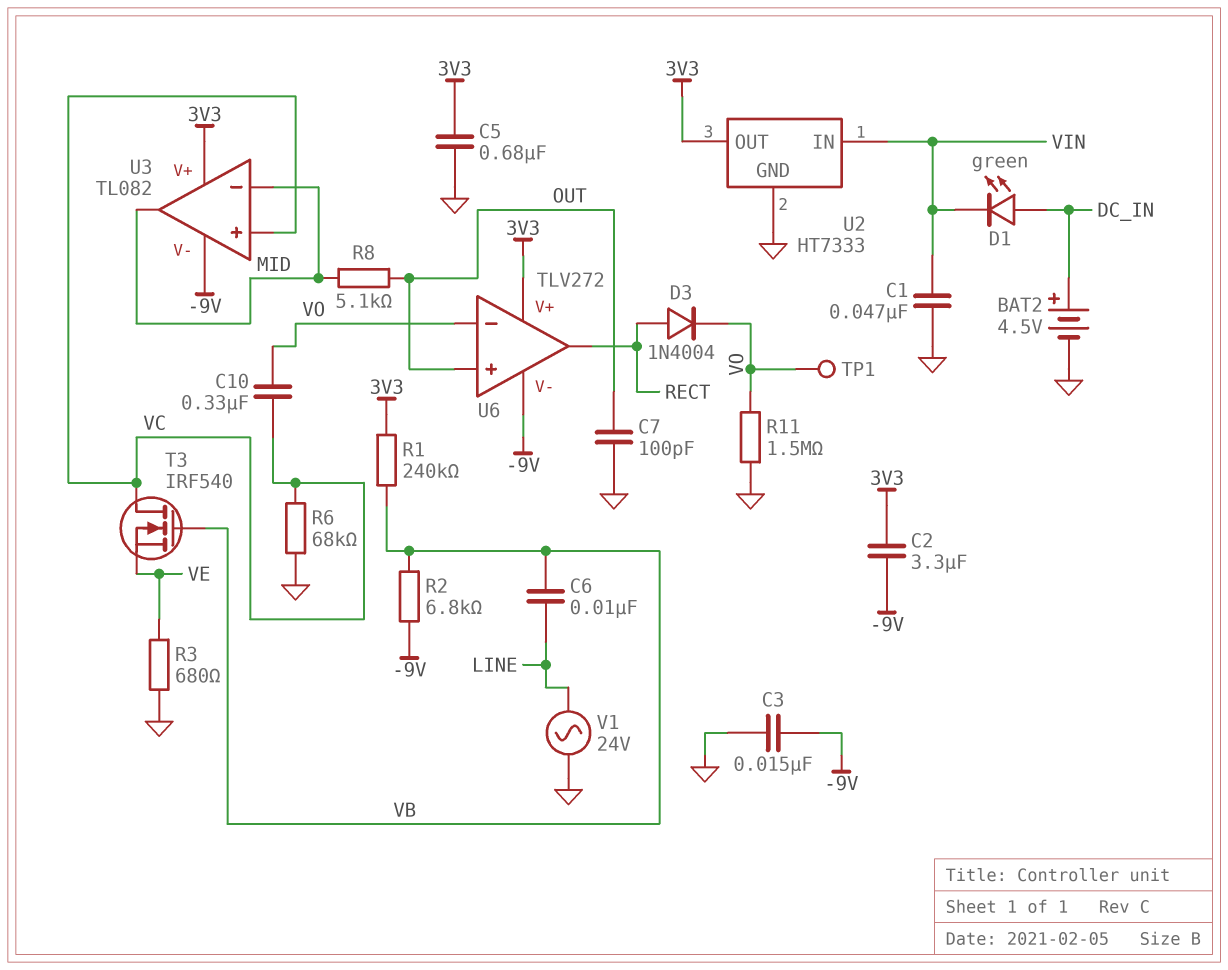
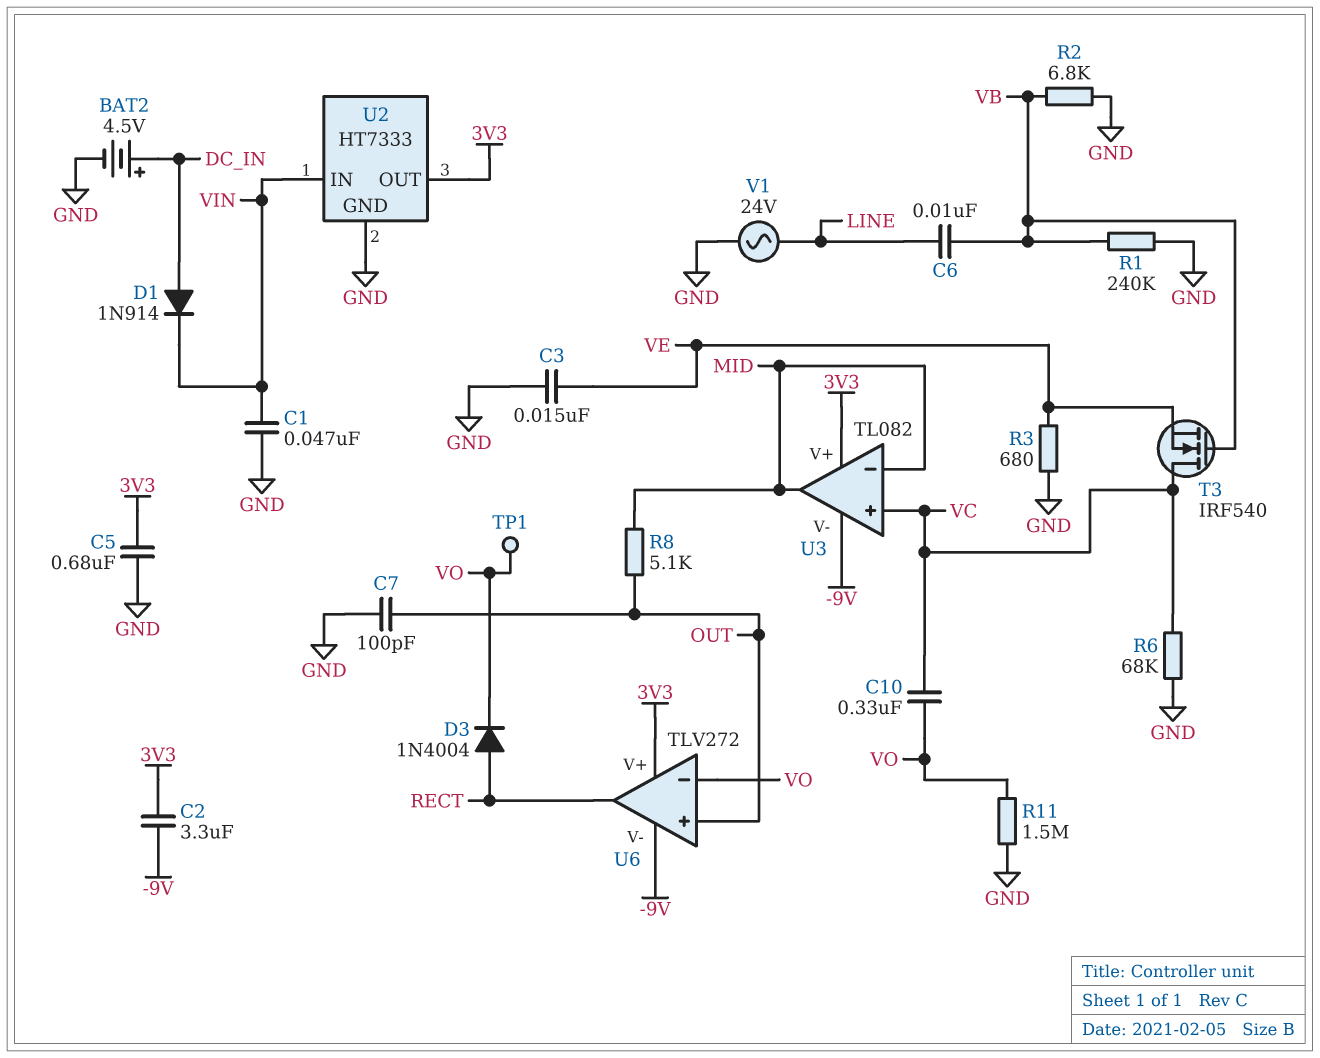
C3: 15nF (-9V, GND) -> 15nF (GND, VE)
D1: LED green (A DC_IN, K VIN) -> diode 1N914 (A DC_IN, K VIN)
R1: 240k (3V3, VB) -> 240k (GND, VB)
R2: 6.8k (-9V, VB) -> 6.8k (GND, VB)

